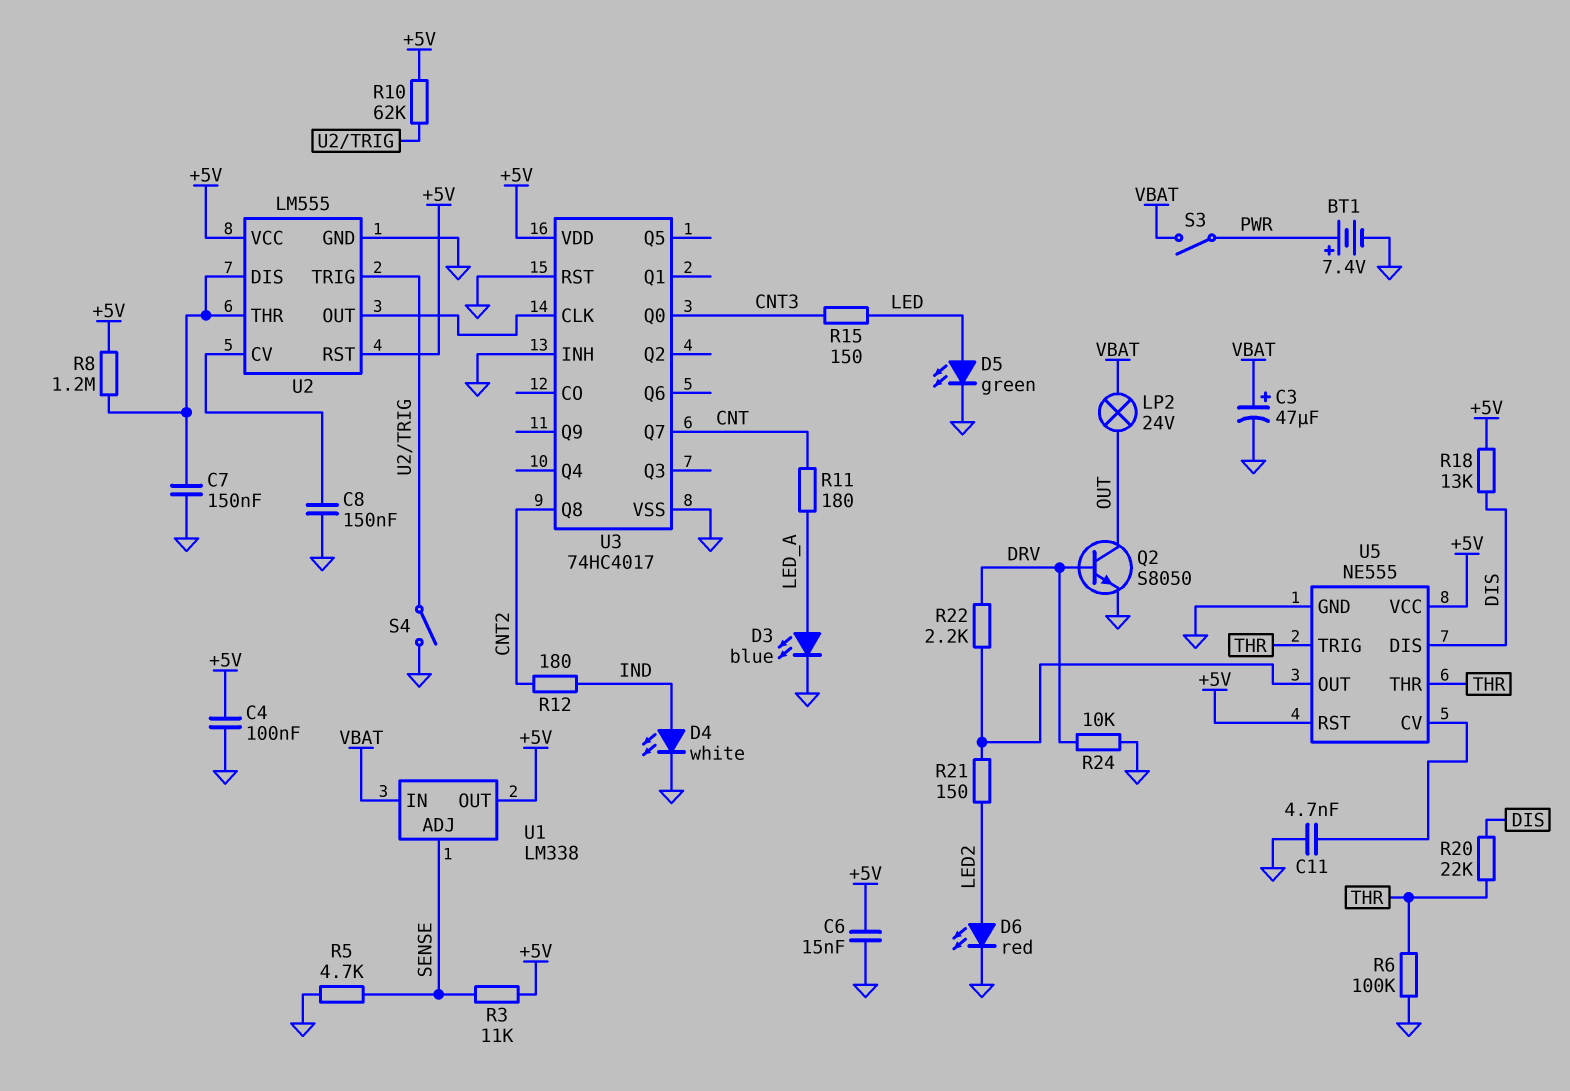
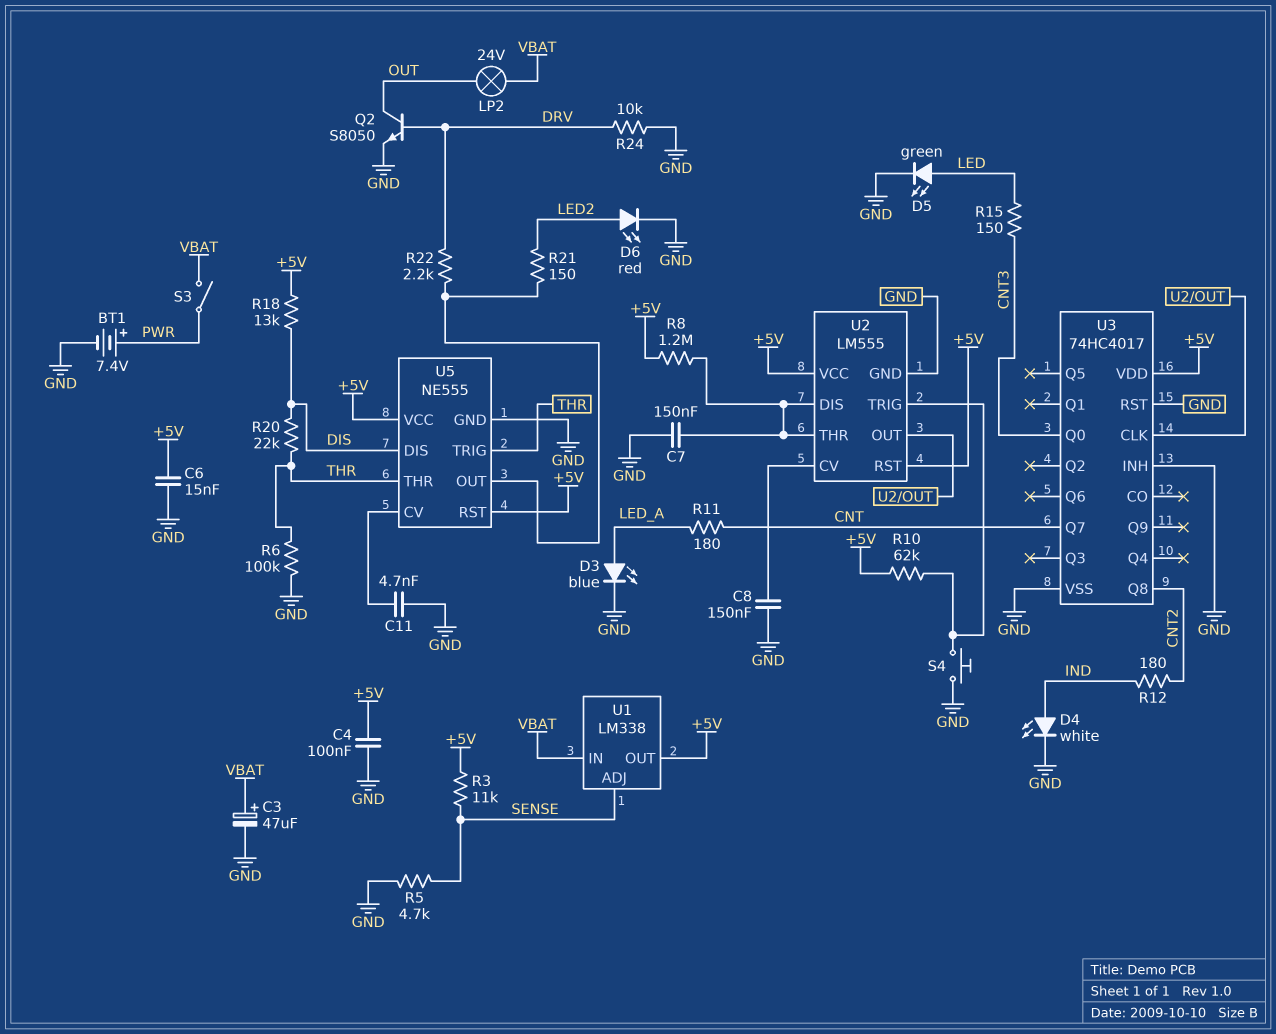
S4: switch (GND, U2/TRIG) -> button (GND, U2/TRIG)

